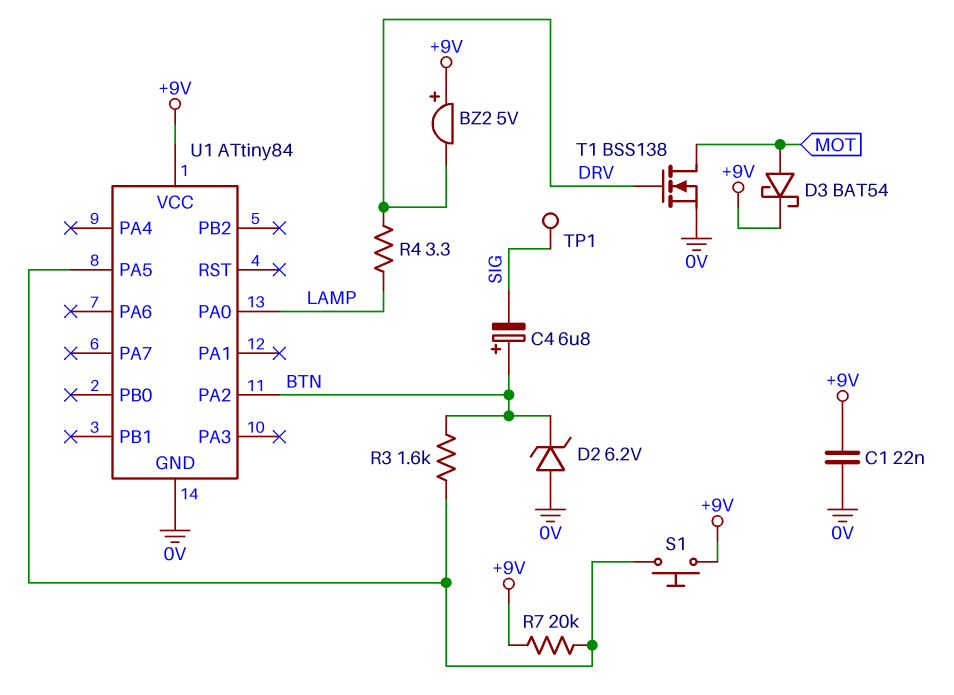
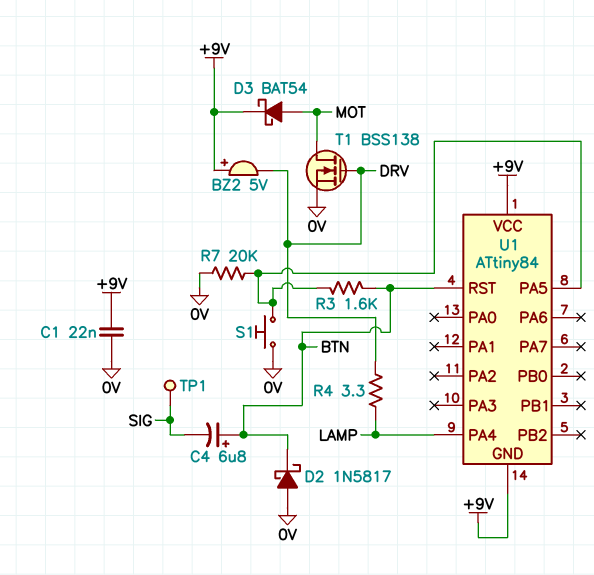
D2: zener 6.2V (A 0V, K BTN) -> schottky 1N5817 (A 0V, K BTN)
R7: 20k (+9V, U1/PA5) -> 20k (0V, U1/PA5)
S1: button (+9V, U1/PA5) -> button (0V, U1/PA5)
U1 pin GND: 0V -> +9V
U1 pin PA0: LAMP -> none
U1 pin PA2: BTN -> none
U1 pin PA4: none -> LAMP
U1 pin RST: none -> BTN

